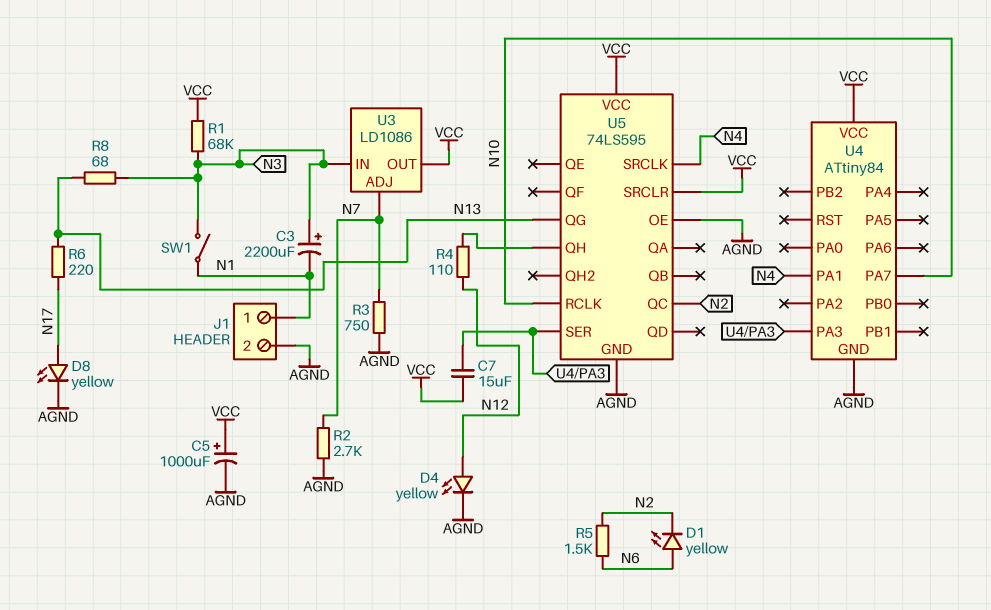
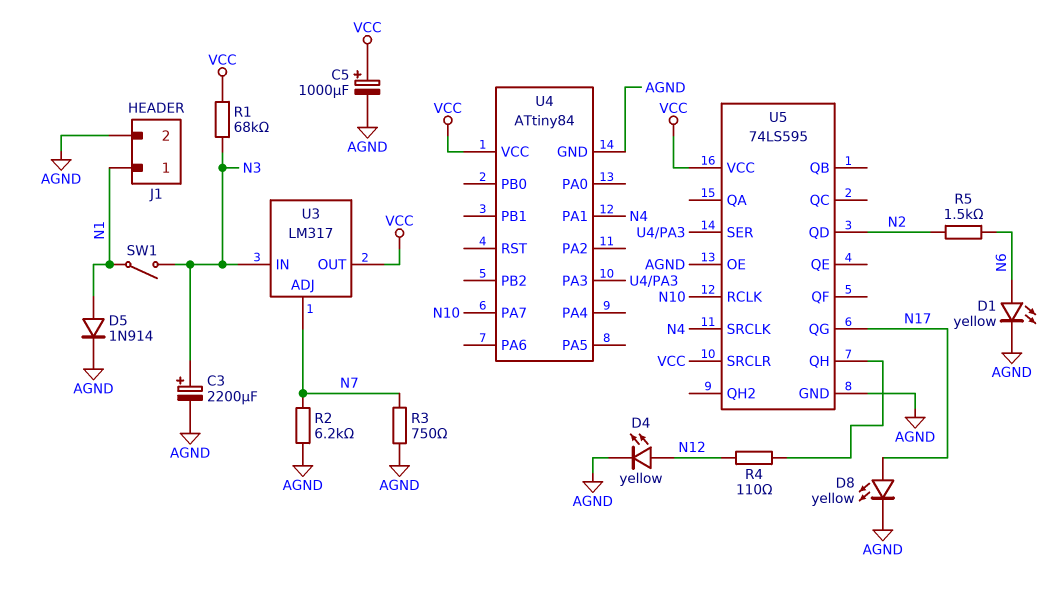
C3: 2200uF (plus N3, minus N1) -> 2200uF (plus N3, minus AGND)
C7: 15uF (U4/PA3, VCC) -> none
D1: LED yellow (A N6, K N2) -> LED yellow (A N6, K AGND)
D5: none -> diode 1N914 (A N1, K AGND)
R2: 2.7k (AGND, N7) -> 6.2k (AGND, N7)
R6: 220 (N13, N17) -> none
R8: 68 (N3, N13) -> none
U3: LD1086 -> LM317
U5 pin QC: N2 -> none
U5 pin QD: none -> N2
U5 pin QG: N13 -> N17

